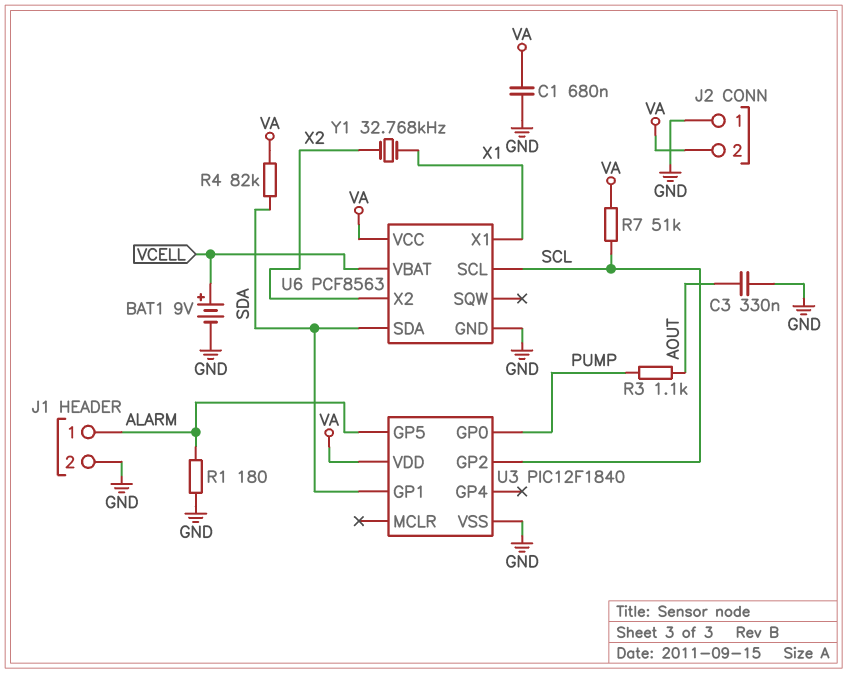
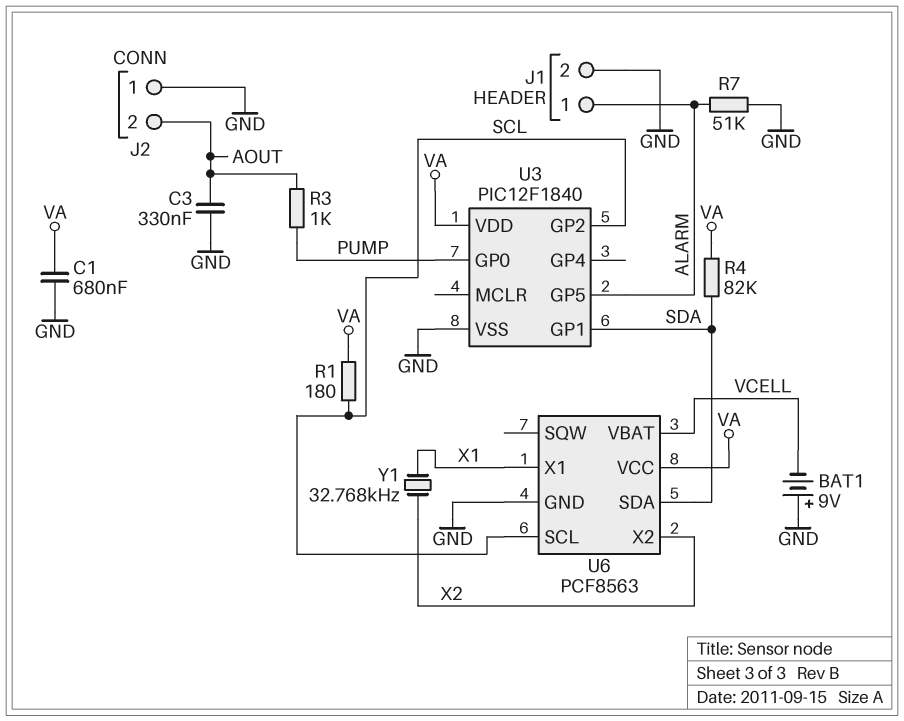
BAT1: 9V (plus VCELL, minus GND) -> 9V (plus GND, minus VCELL)
J2 pin 2: VA -> AOUT
R1: 180 (ALARM, GND) -> 180 (SCL, VA)
R3: 1.1k (AOUT, PUMP) -> 1k (AOUT, PUMP)
R7: 51k (SCL, VA) -> 51k (ALARM, GND)

